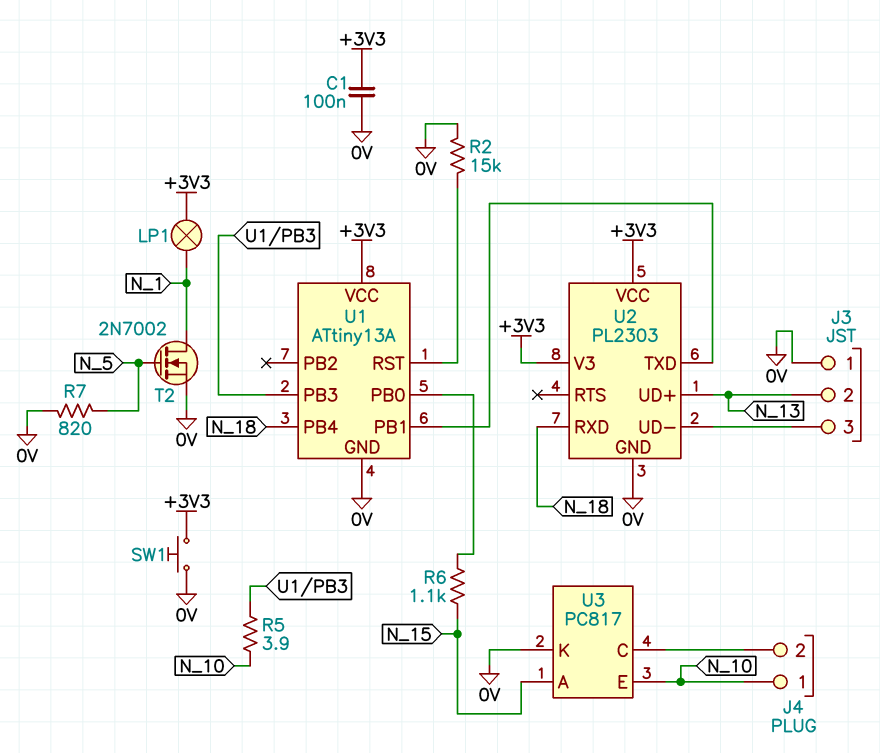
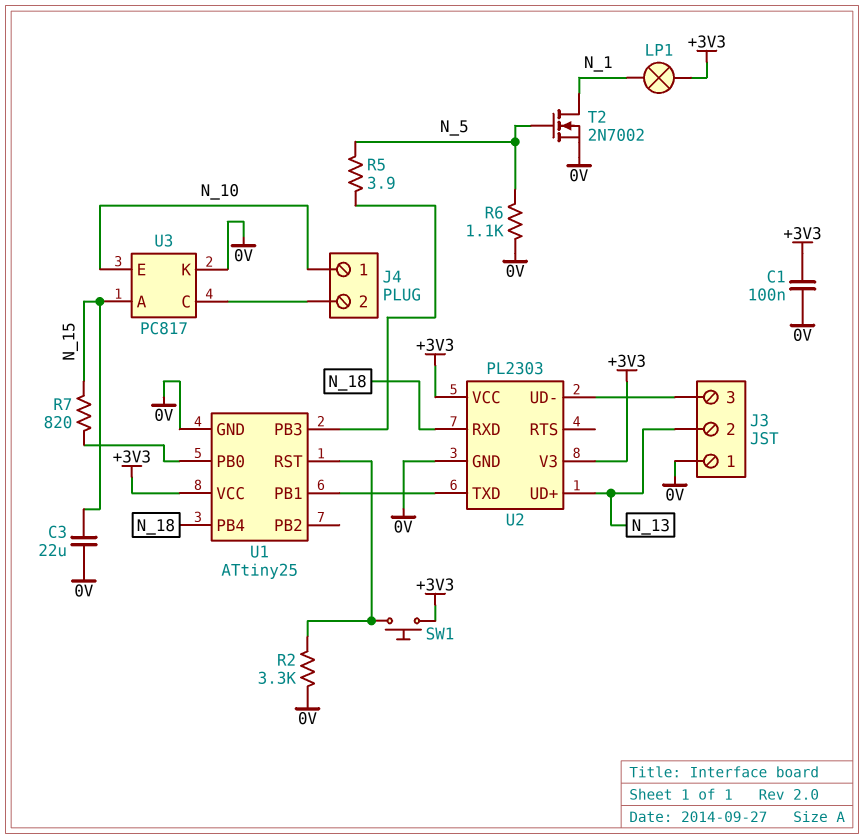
C3: none -> 22uF (0V, N_15)
R2: 15k (0V, U1/RST) -> 3.3k (0V, U1/RST)
R5: 3.9 (N_10, U1/PB3) -> 3.9 (N_5, U1/PB3)
R6: 1.1k (N_15, U1/PB0) -> 1.1k (0V, N_5)
R7: 820 (0V, N_5) -> 820 (N_15, U1/PB0)
SW1: button (+3V3, 0V) -> button (+3V3, U1/RST)
U1: ATtiny13A -> ATtiny25

